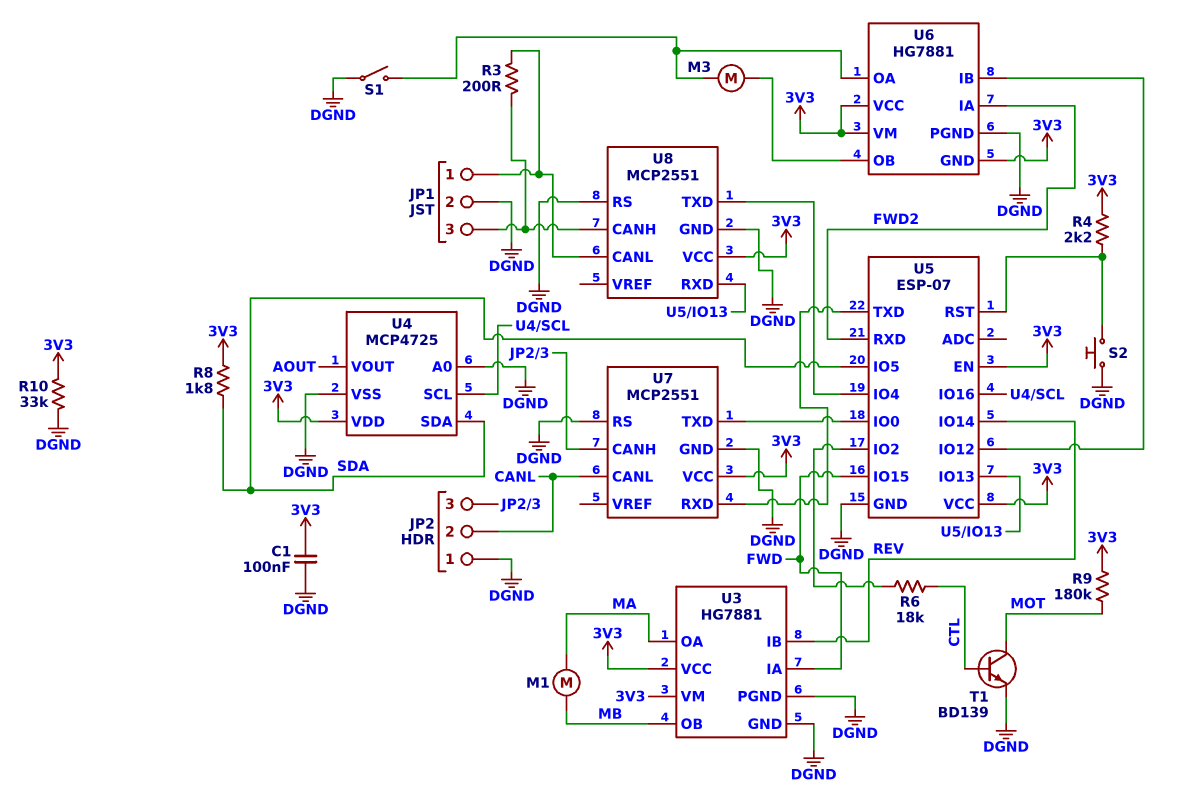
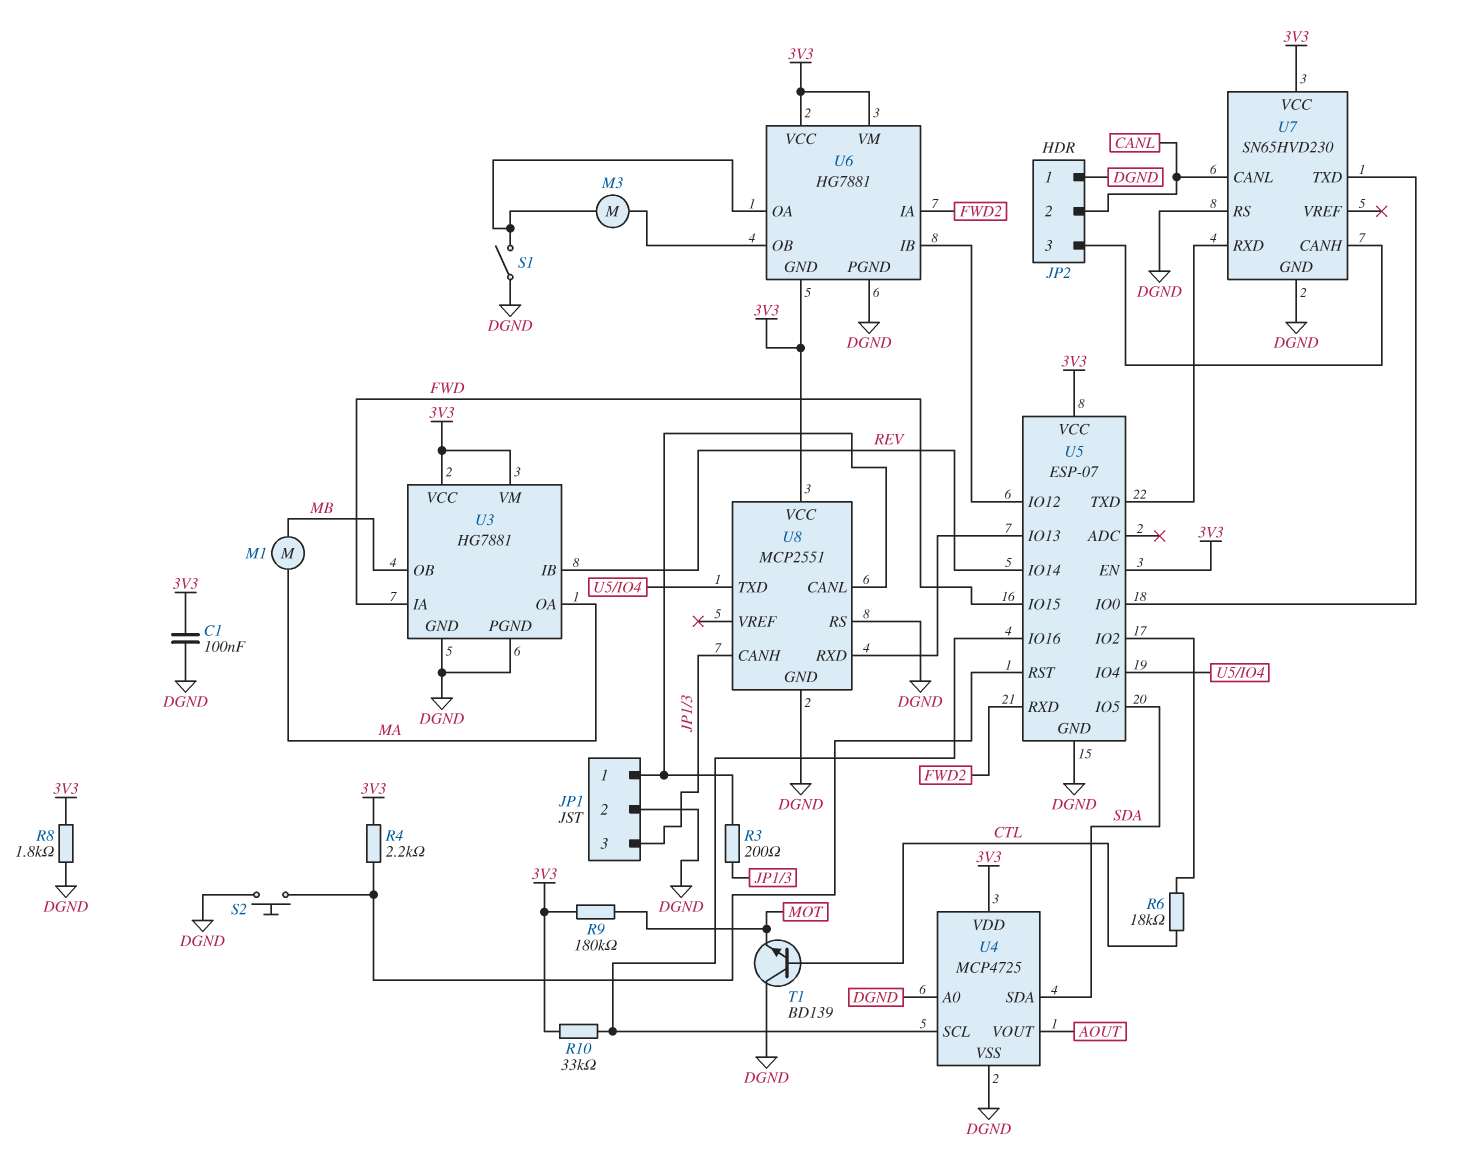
R8: 1.8k (3V3, SDA) -> 1.8k (3V3, DGND)
R10: 33k (3V3, DGND) -> 33k (3V3, U4/SCL)
T1: NPN BD139 (B CTL, C MOT, E DGND) -> NPN BD139 (B CTL, C DGND, E MOT)
U7: MCP2551 -> SN65HVD230

